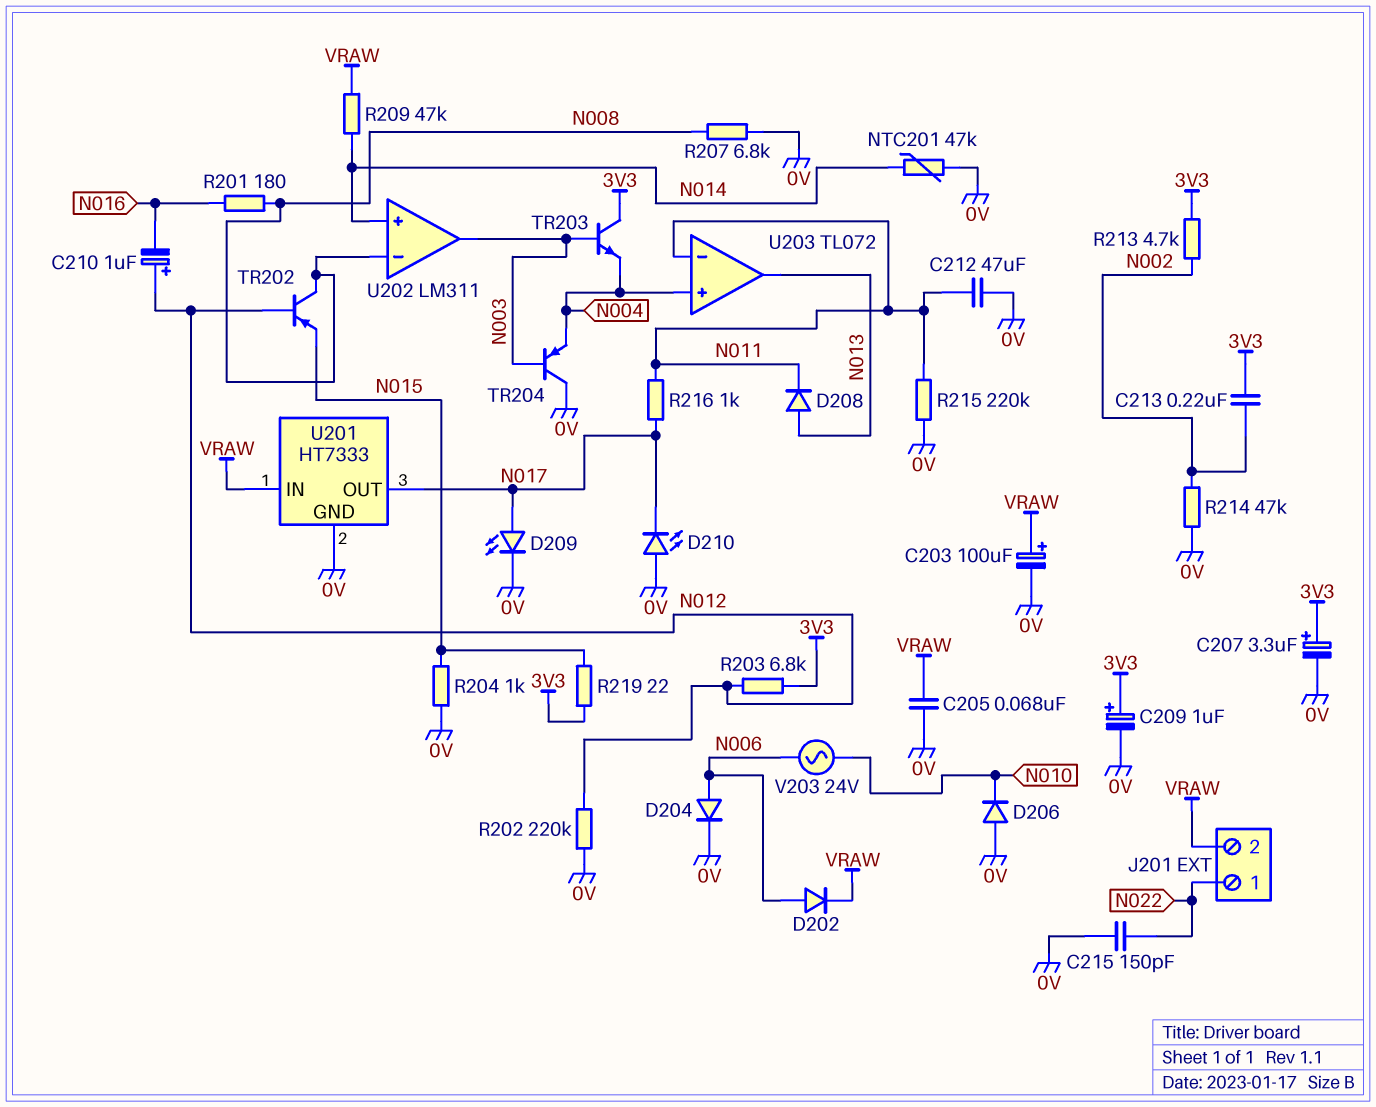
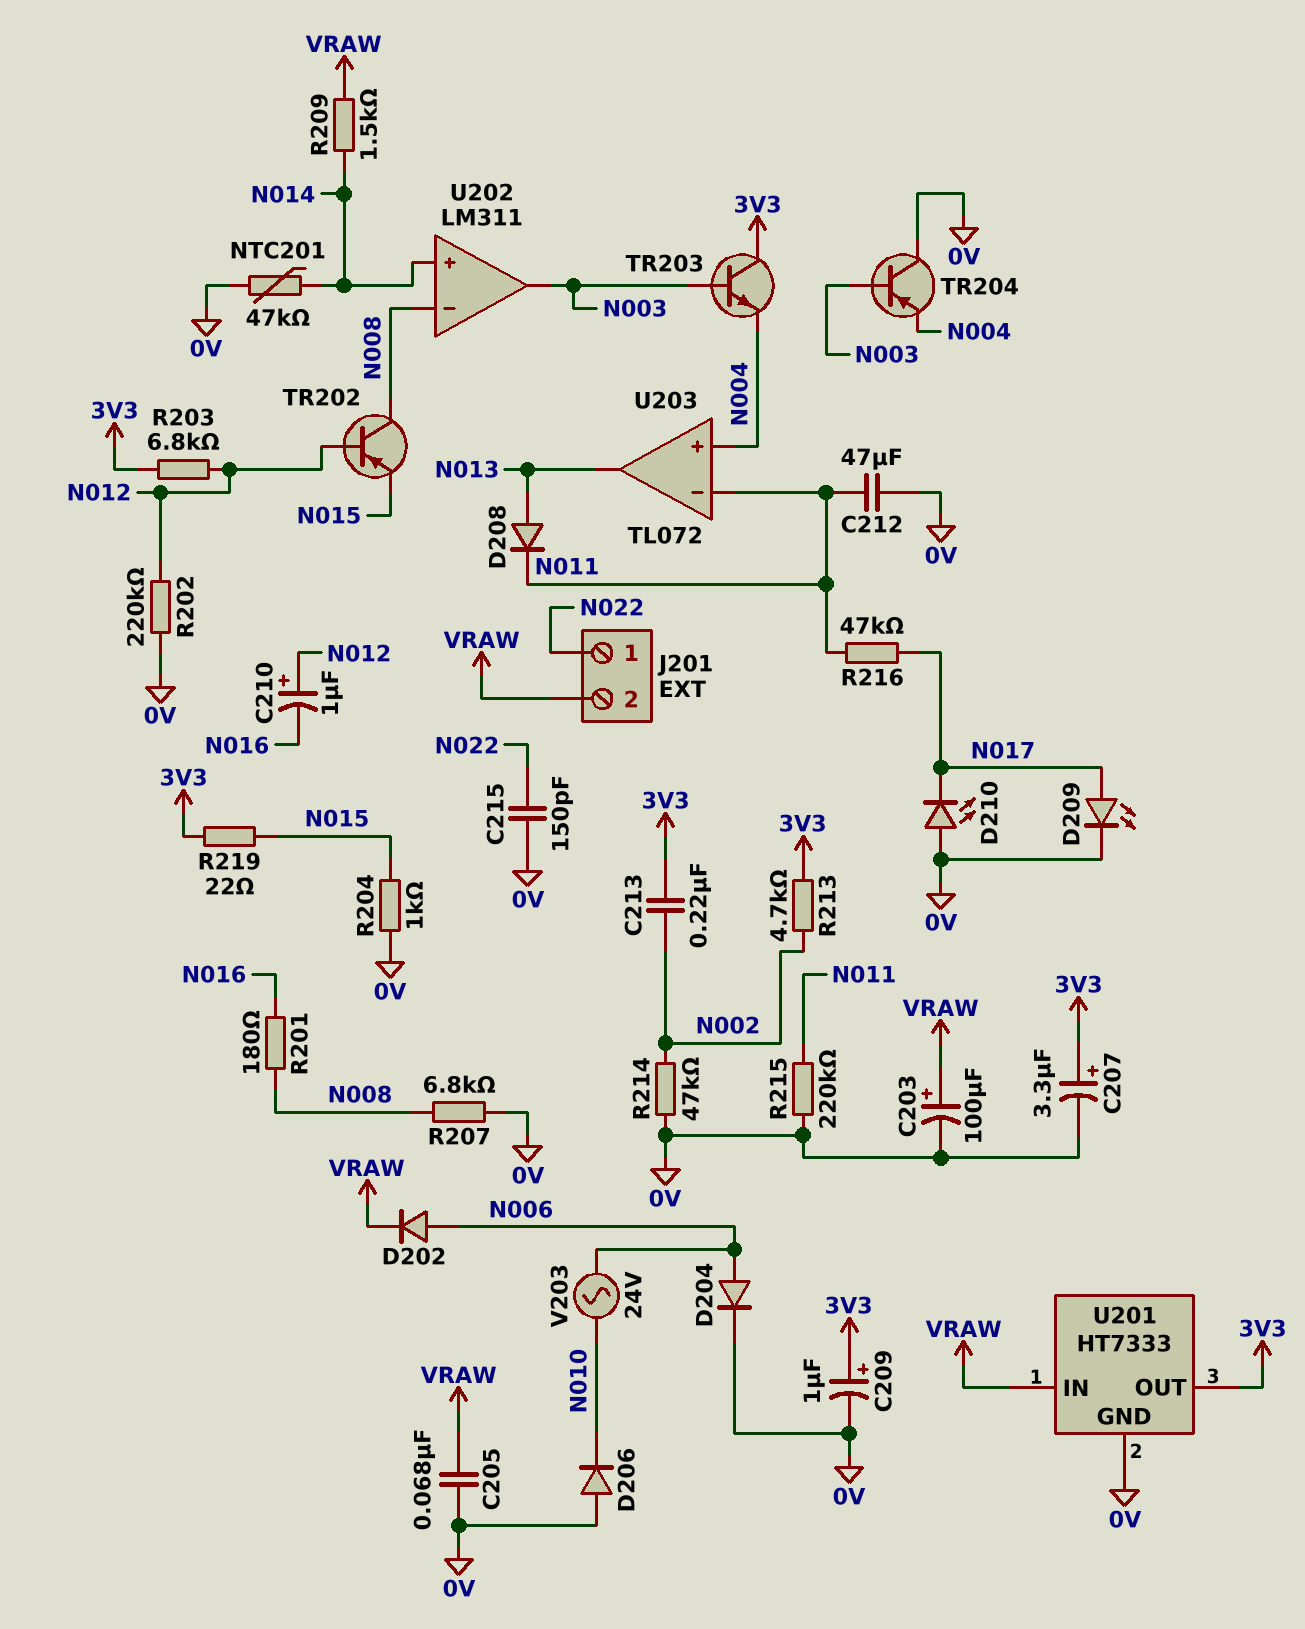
R209: 47k (N014, VRAW) -> 1.5k (N014, VRAW)
R216: 1k (N011, N017) -> 47k (N011, N017)
U201 pin OUT: N017 -> 3V3

